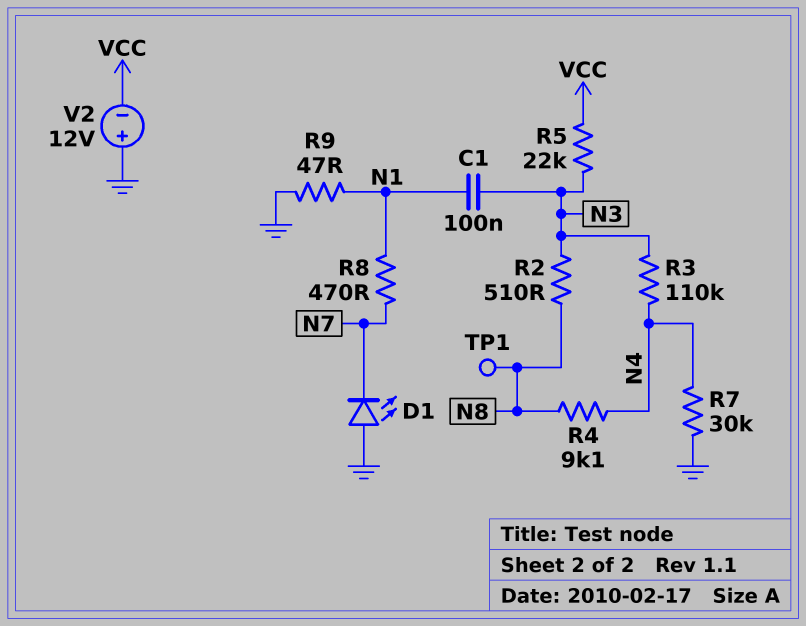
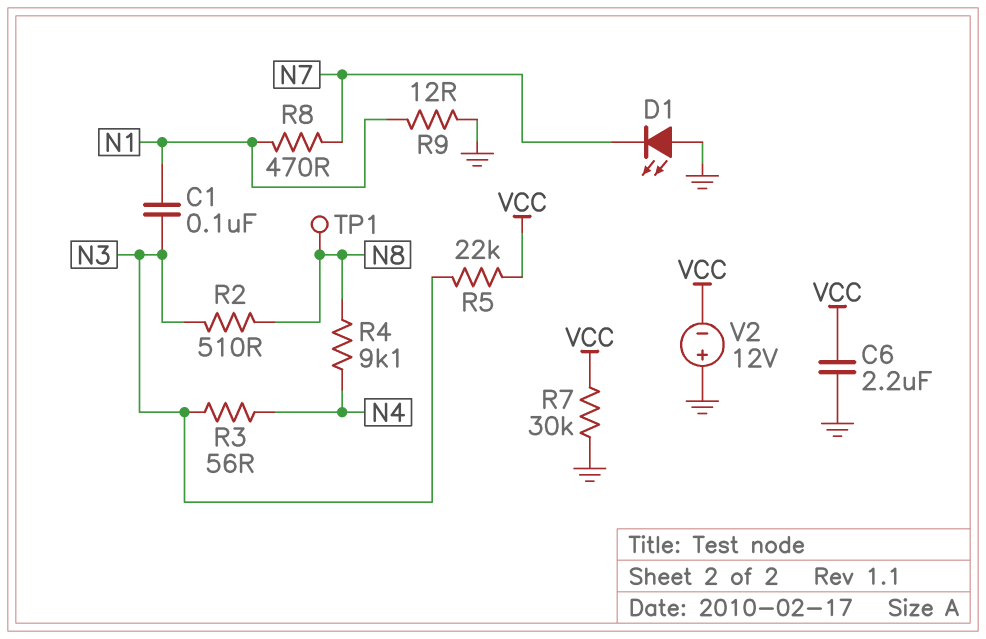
C6: none -> 2.2uF (GND, VCC)
R3: 110k (N3, N4) -> 56 (N3, N4)
R7: 30k (GND, N4) -> 30k (GND, VCC)
R9: 47 (GND, N1) -> 12 (GND, N1)

